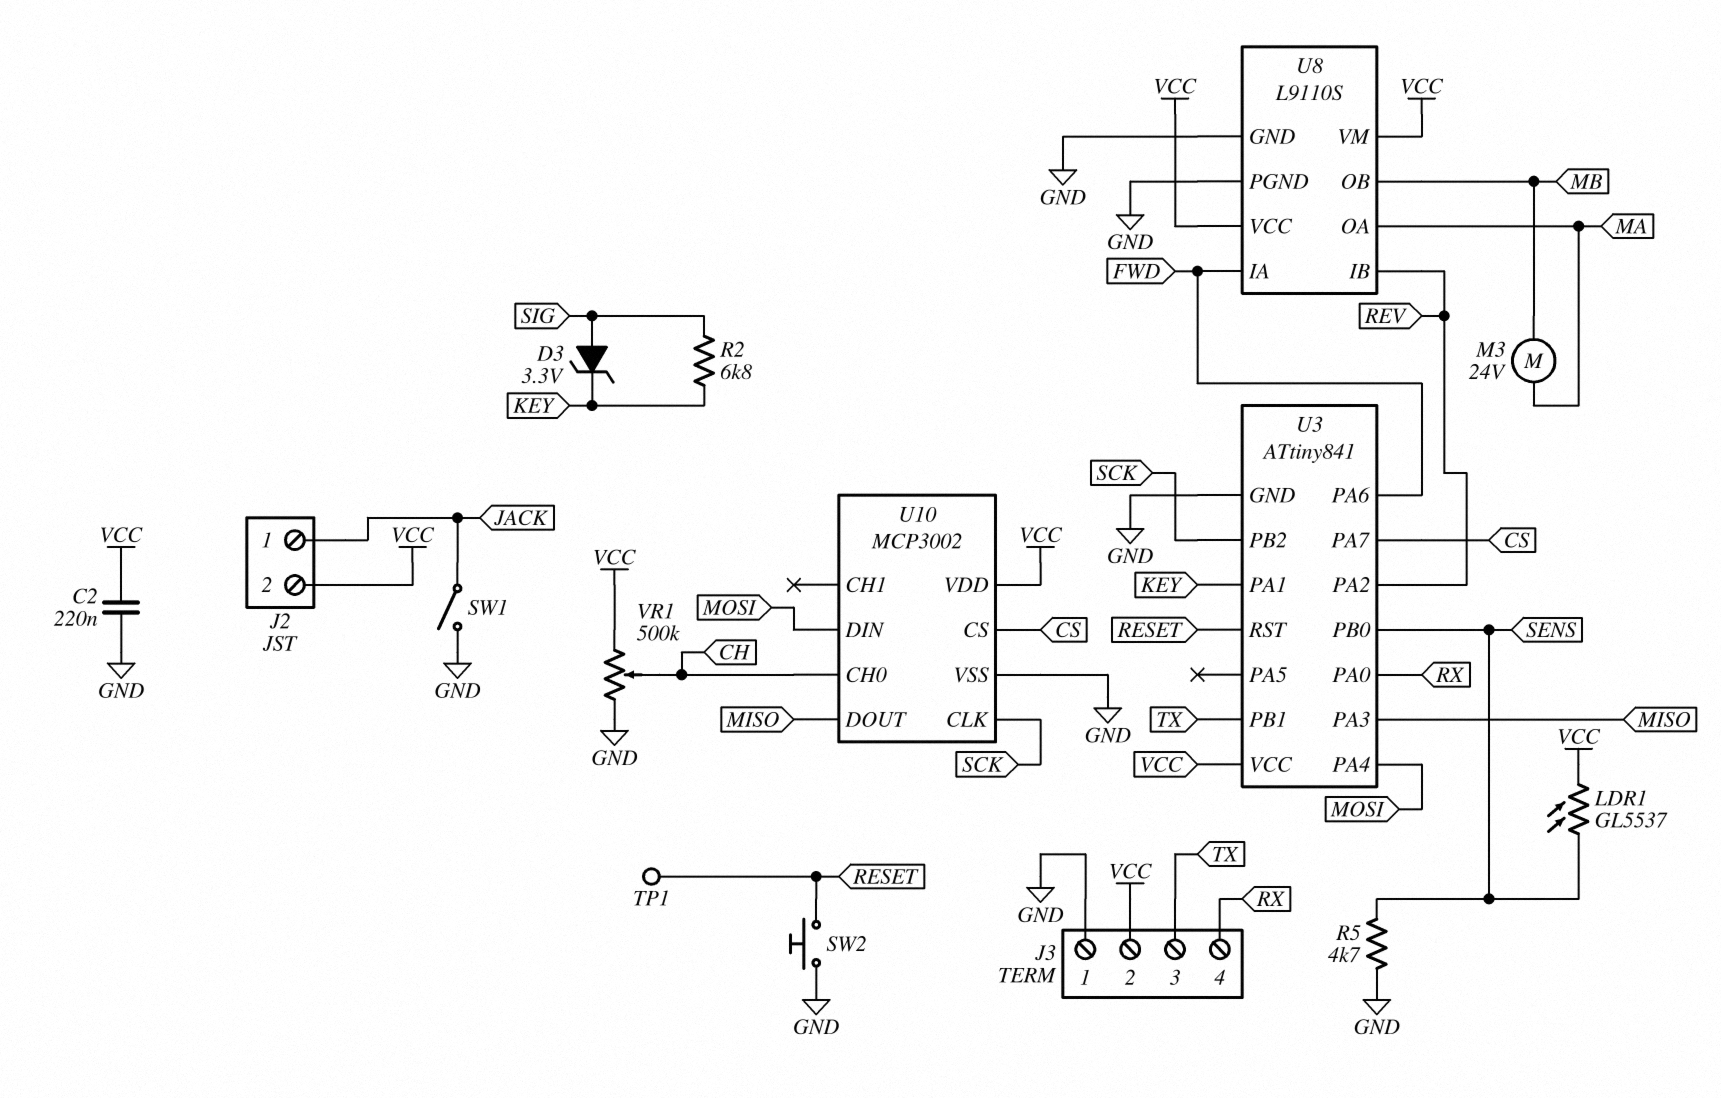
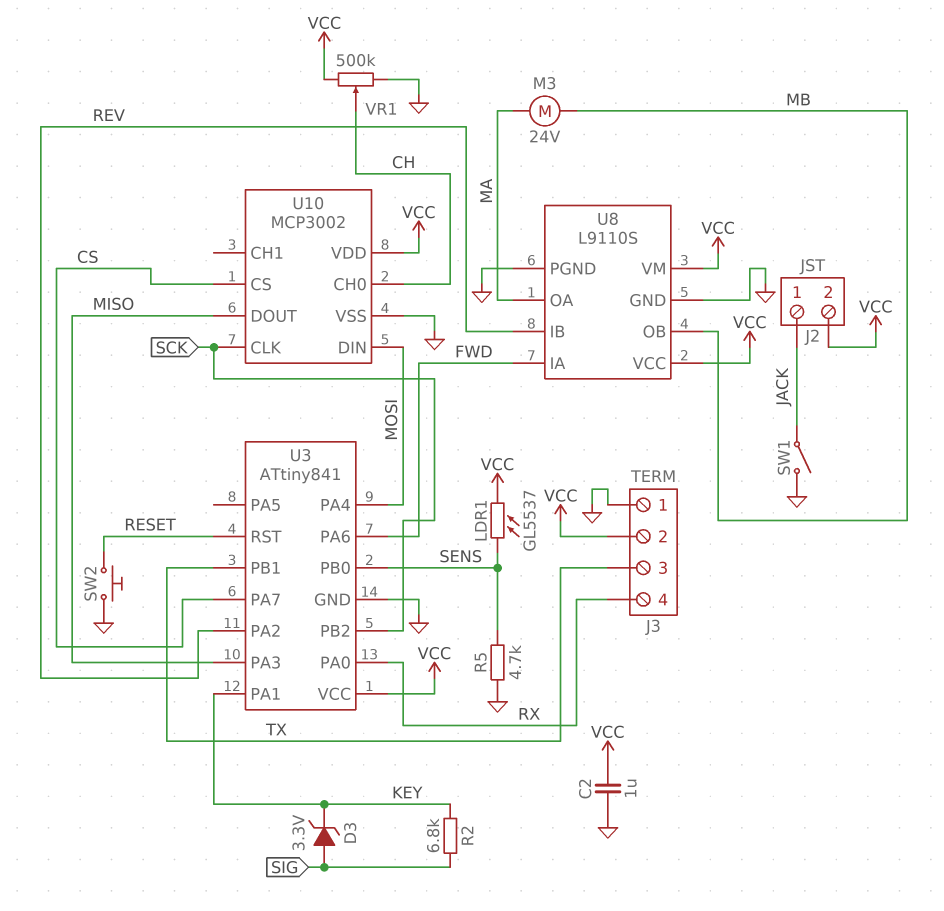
C2: 220nF (GND, VCC) -> 1uF (GND, VCC)
TP1: test point (RESET) -> none

